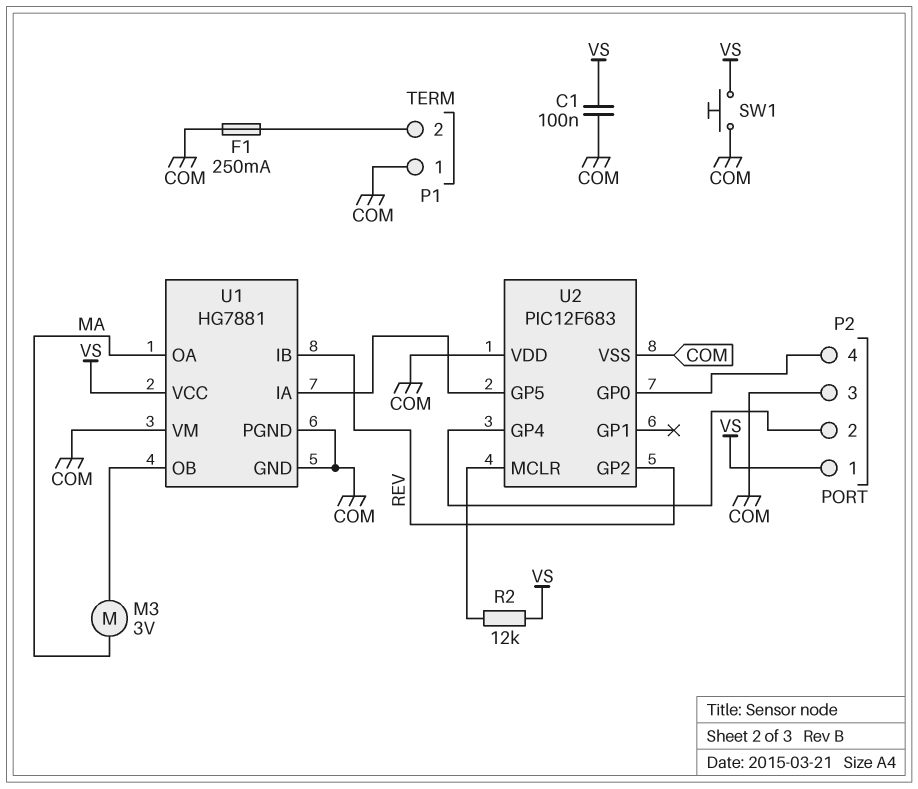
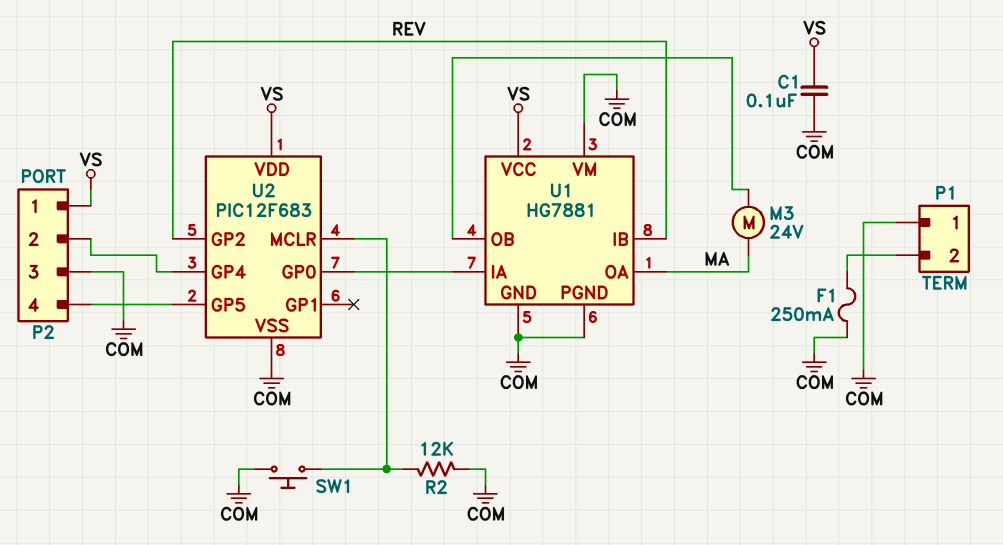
M3: motor 3V (MA, U1/OB) -> motor 24V (MA, U1/OB)
R2: 12k (U2/MCLR, VS) -> 12k (COM, U2/MCLR)
SW1: button (COM, VS) -> button (COM, U2/MCLR)
U2 pin GP0: P2/4 -> U1/IA
U2 pin GP5: U1/IA -> P2/4
U2 pin VDD: COM -> VS

